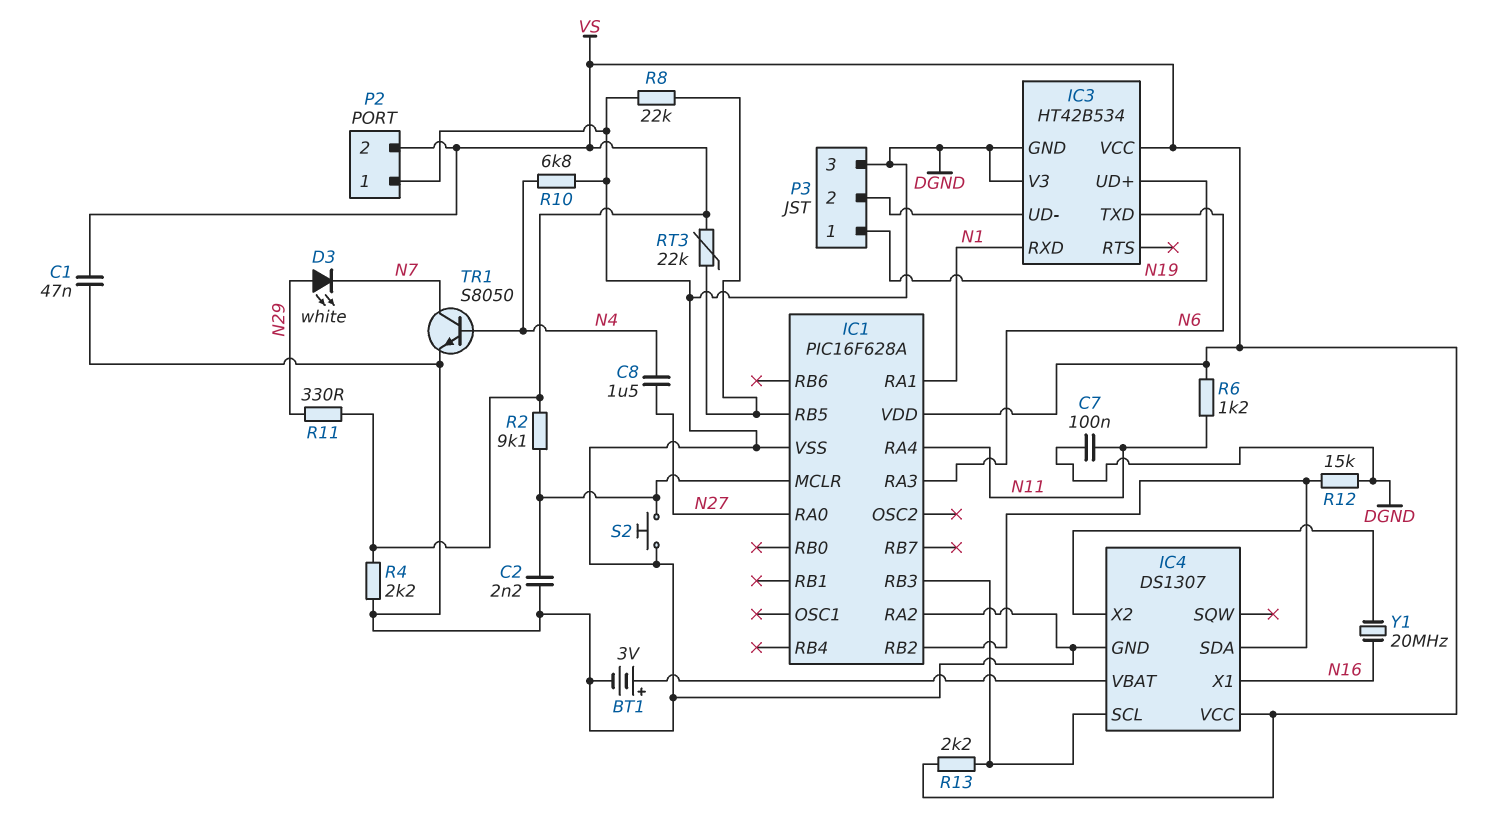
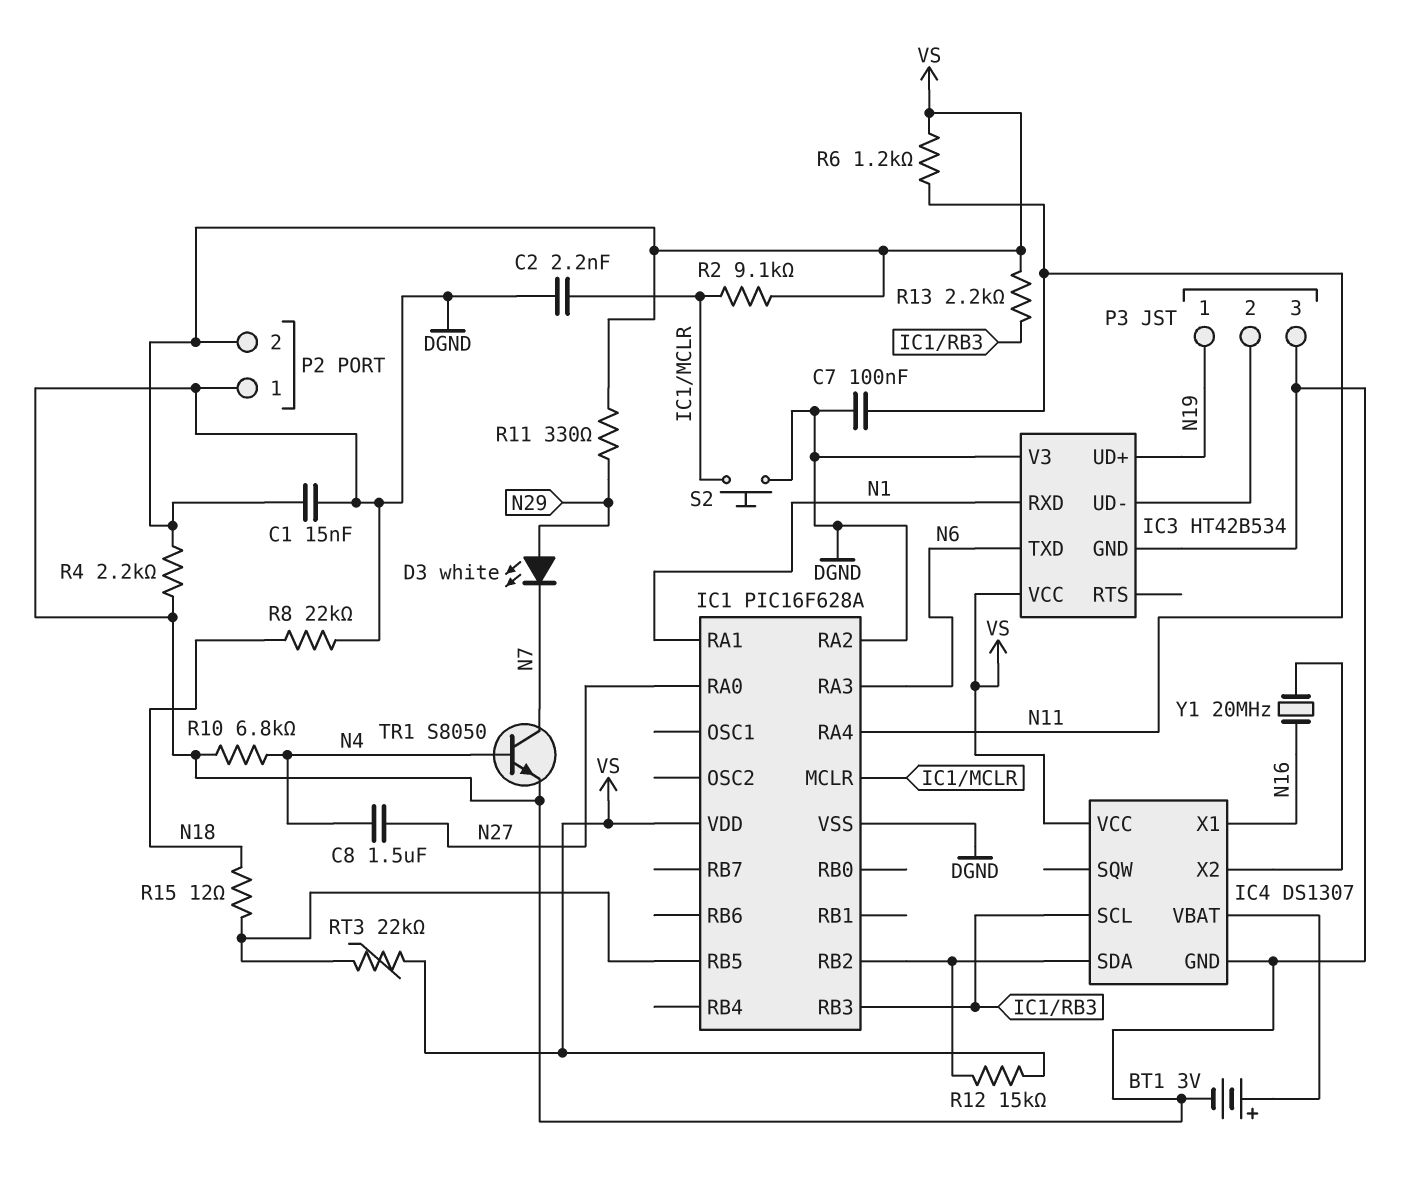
C1: 47nF (DGND, VS) -> 15nF (DGND, VS)
R8: 22k (DGND, IC1/RB5) -> 22k (DGND, N18)
R12: 15k (DGND, IC1/RB2) -> 15k (IC1/RB2, VS)
R15: none -> 12 (IC1/RB5, N18)

